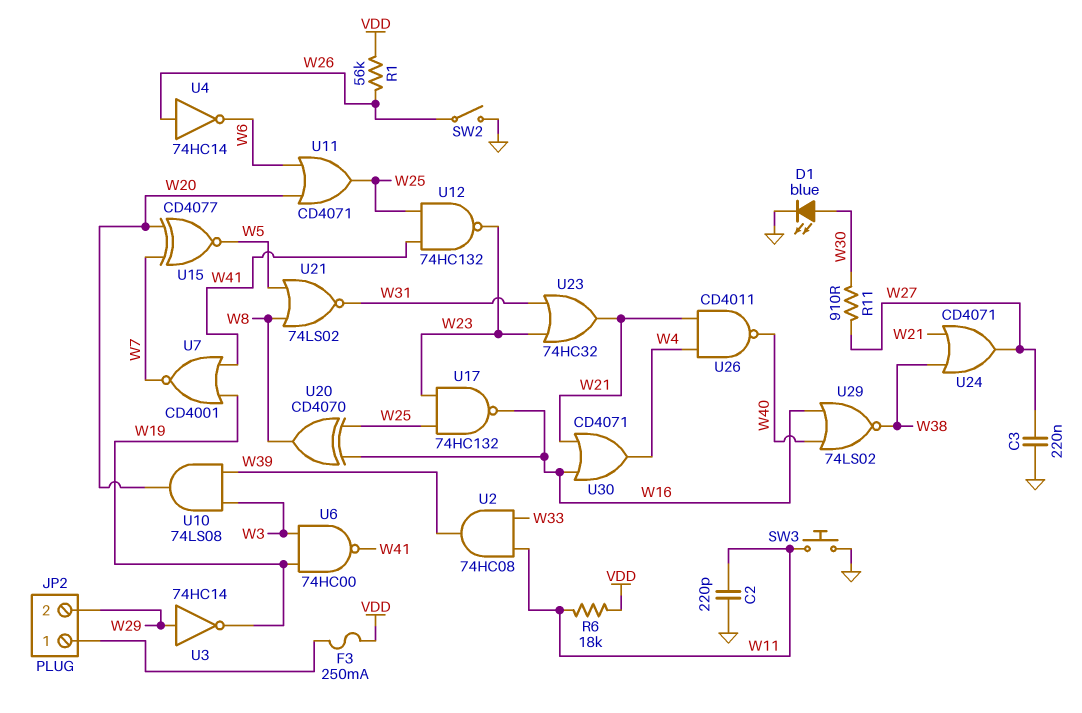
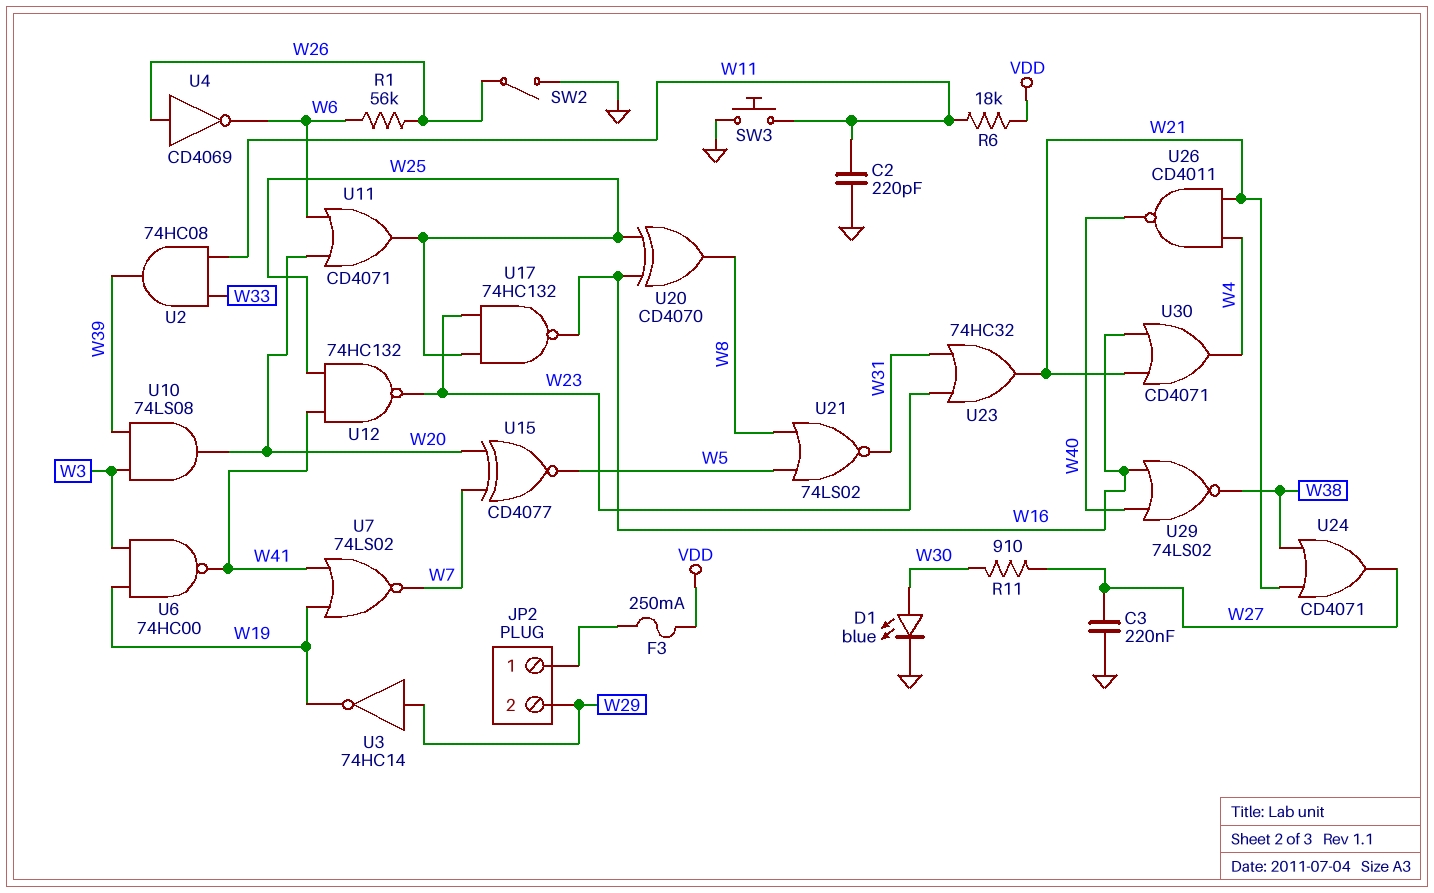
R1: 56k (VDD, W26) -> 56k (W6, W26)
U4: NOT 74HC14 (in W26, out W6) -> NOT CD4069 (in W26, out W6)
U7: NOR CD4001 (in W19, in W41, out W7) -> NOR 74LS02 (in W19, in W41, out W7)

